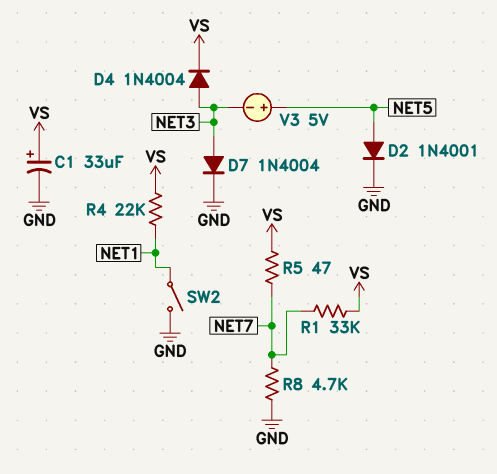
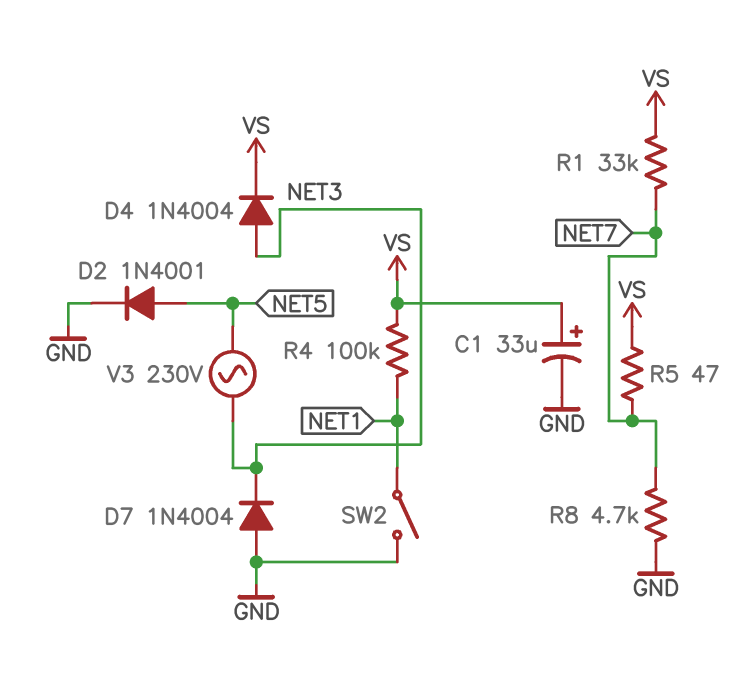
D7: diode 1N4004 (A NET3, K GND) -> diode 1N4004 (A GND, K NET3)
R4: 22k (NET1, VS) -> 100k (NET1, VS)
V3: 5V (plus NET5, minus NET3) -> AC 230V (NET3, NET5)

